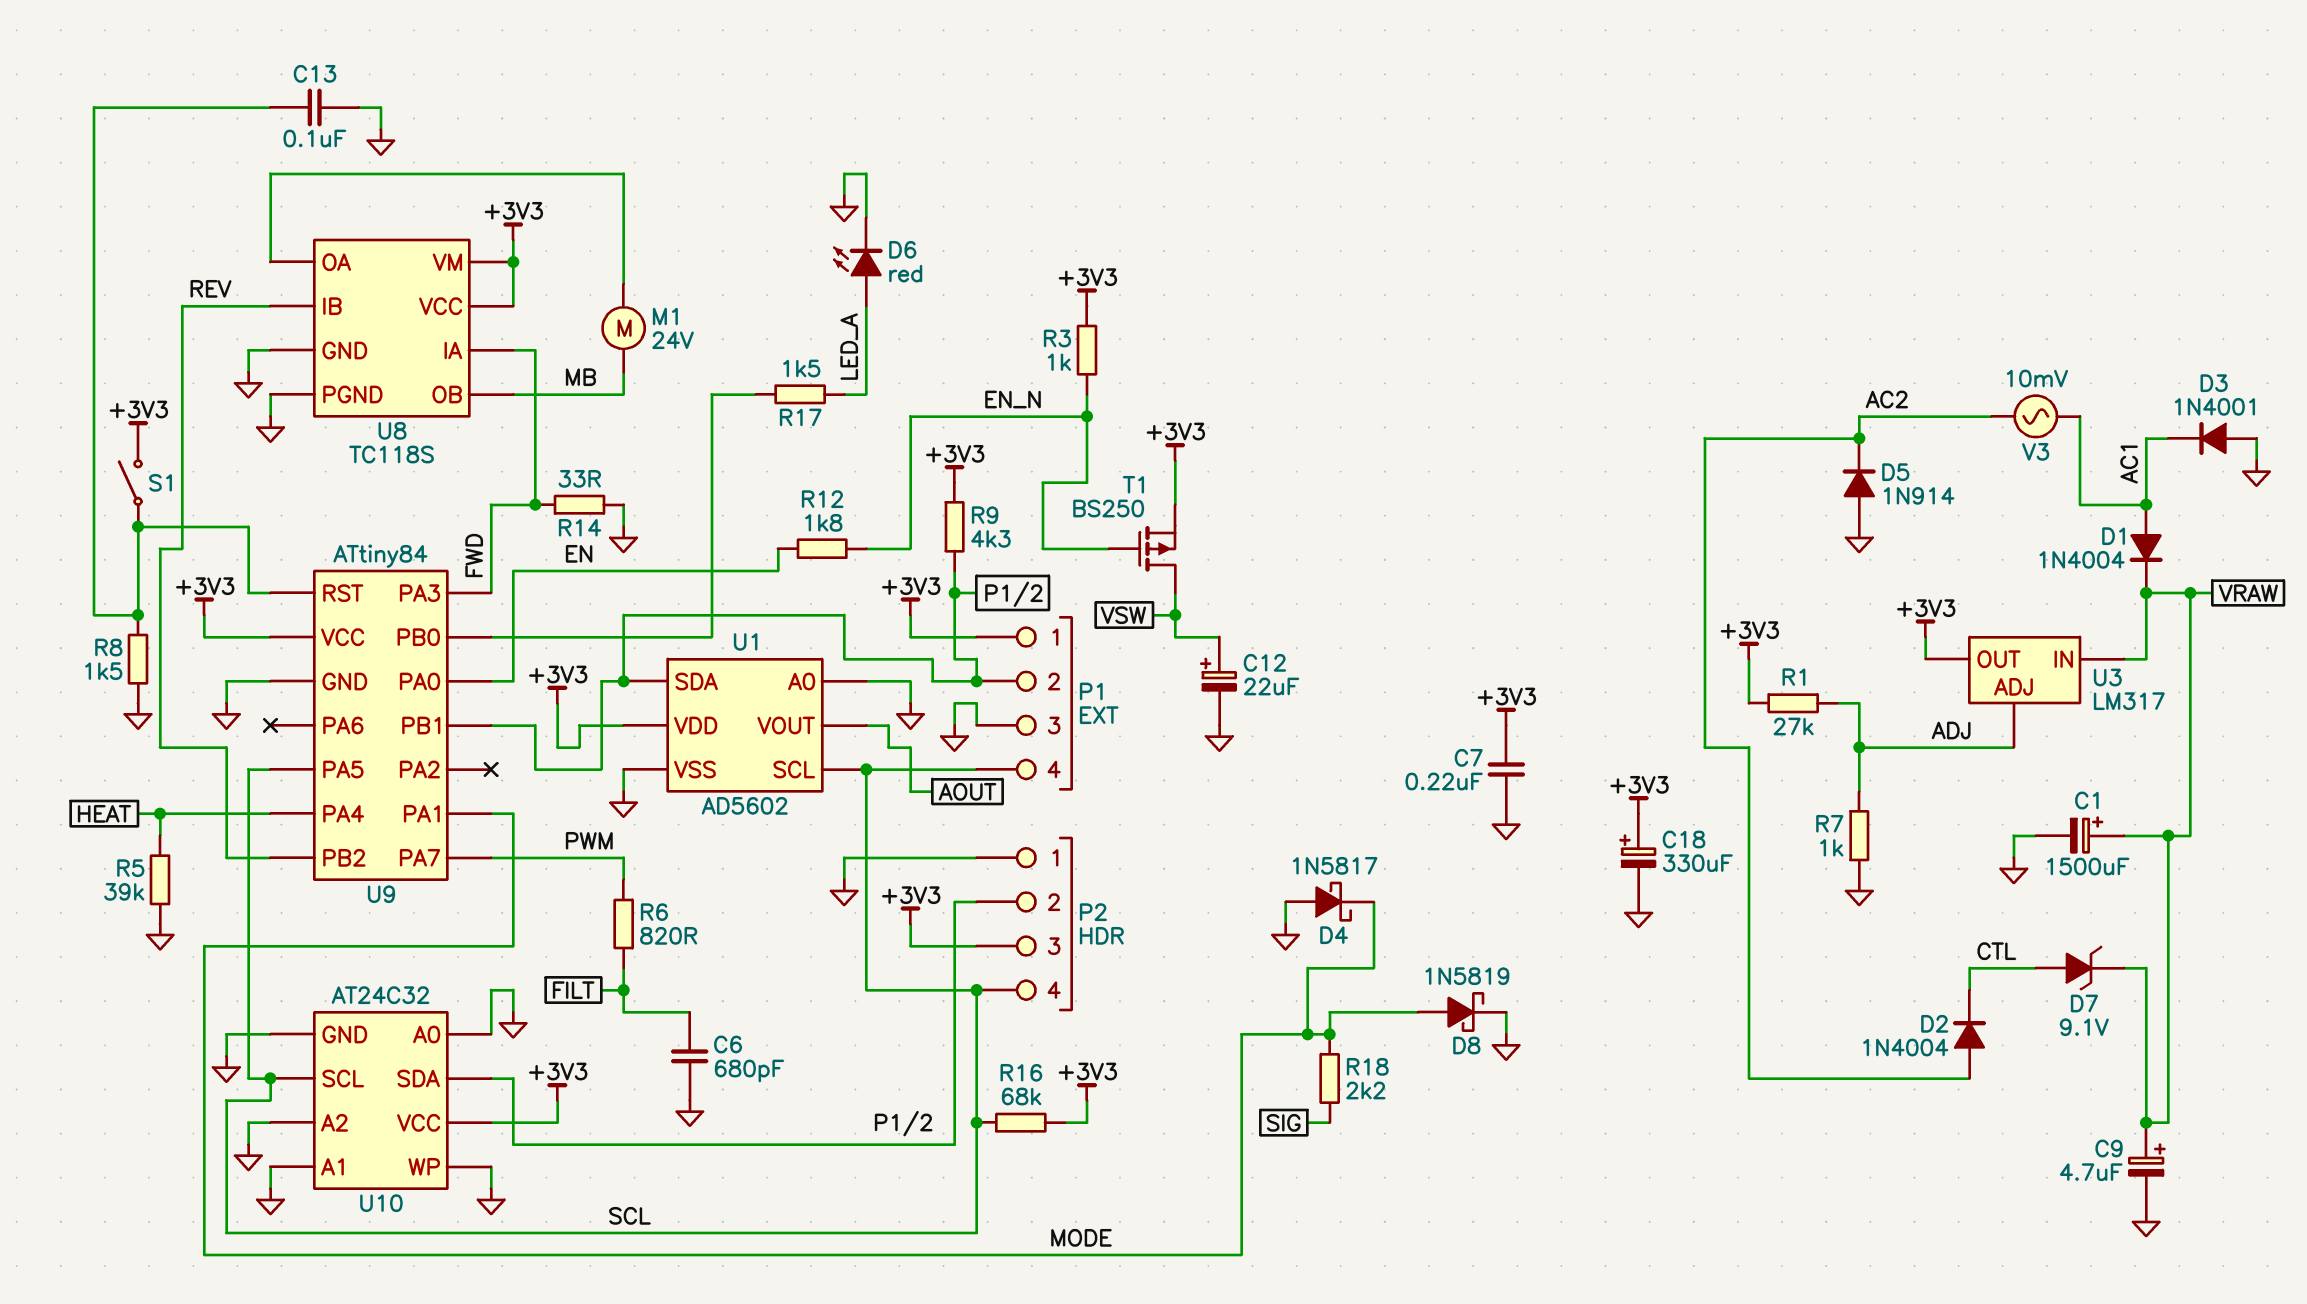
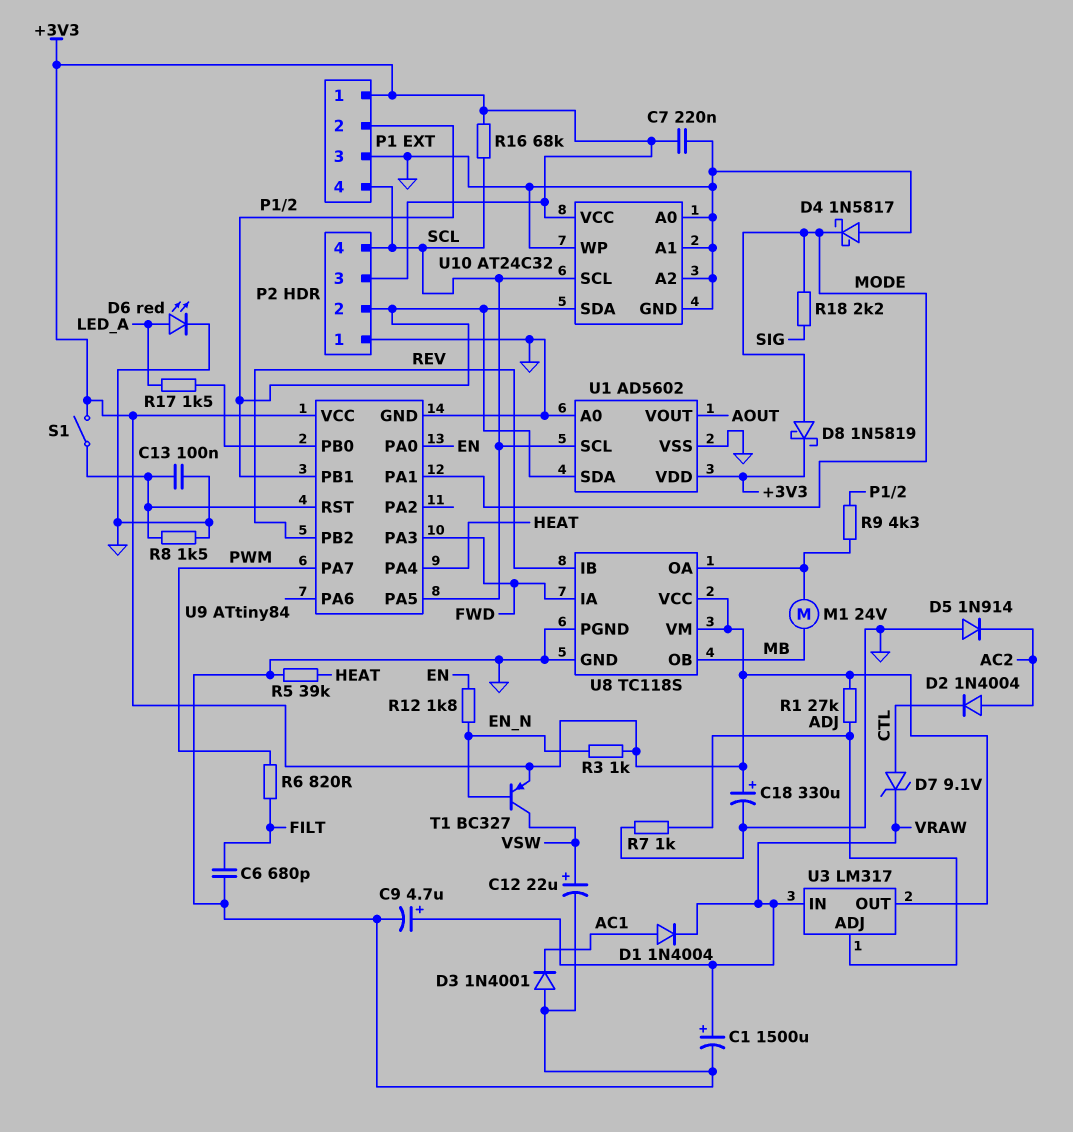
D8: schottky 1N5819 (A MODE, K GND) -> schottky 1N5819 (A MODE, K +3V3)
R9: 4.3k (+3V3, P1/2) -> 4.3k (P1/2, U8/OA)
R14: 33 (FWD, GND) -> none
T1: PMOS BS250 (G EN_N, D VSW, S +3V3) -> PNP BC327 (B EN_N, C VSW, E +3V3)
V3: AC 10mV (AC1, AC2) -> none

